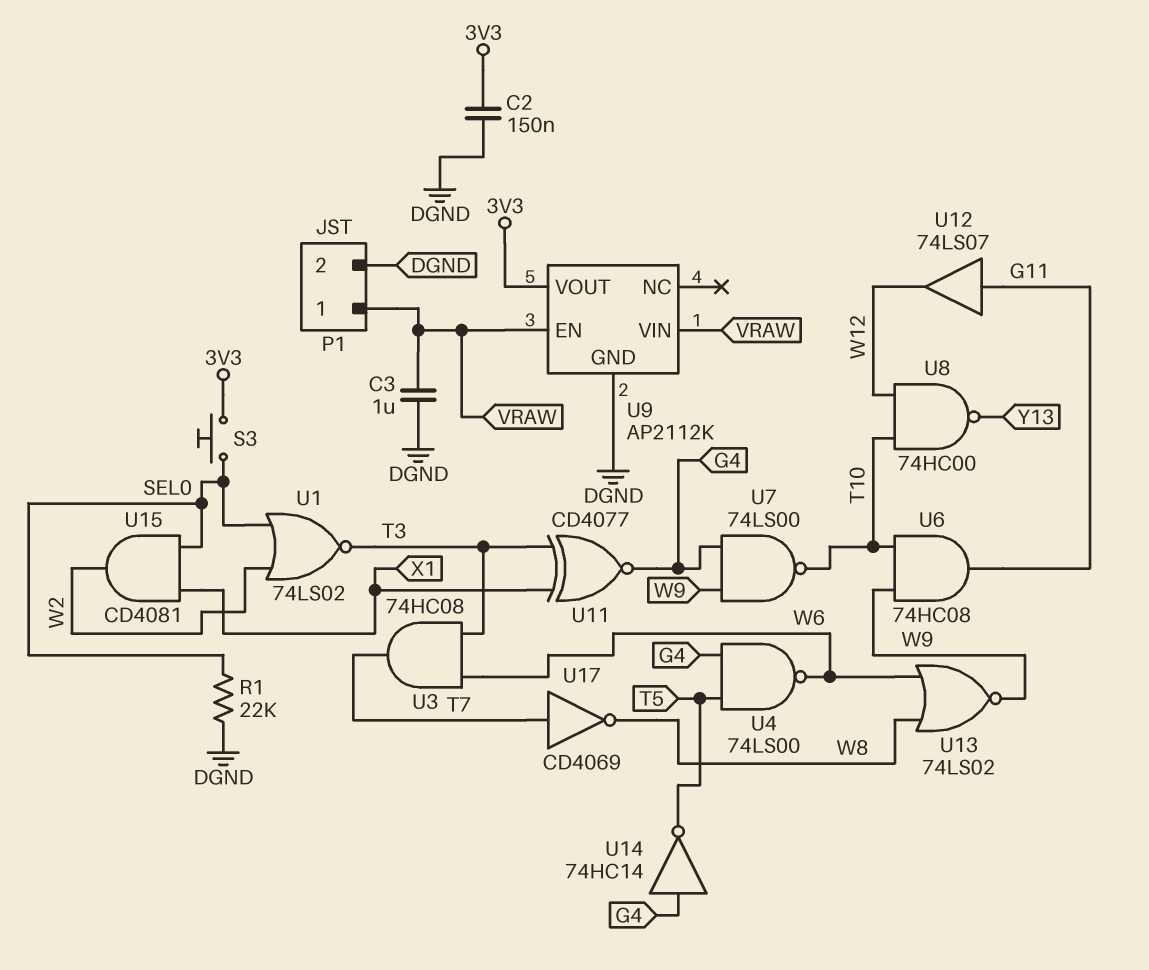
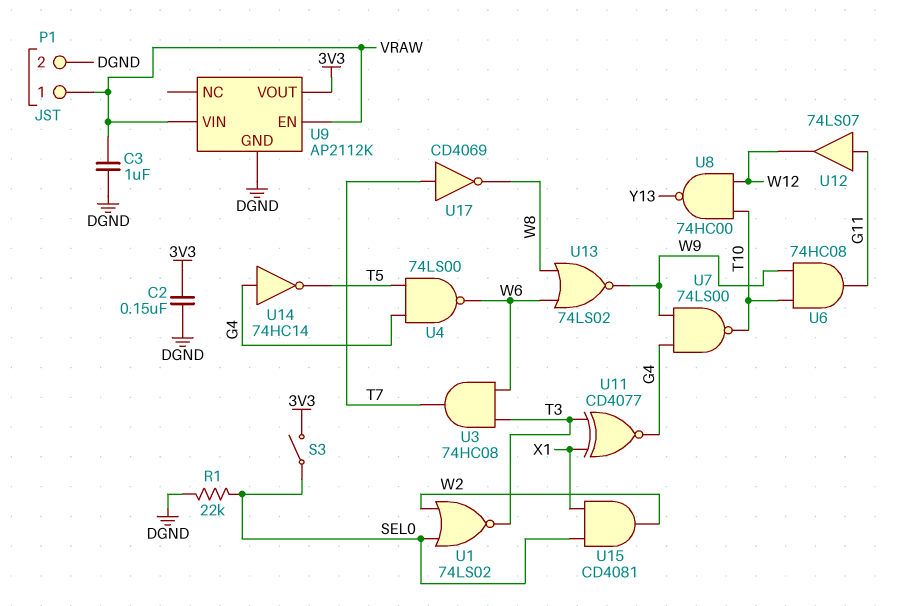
S3: button (3V3, SEL0) -> switch (3V3, SEL0)

